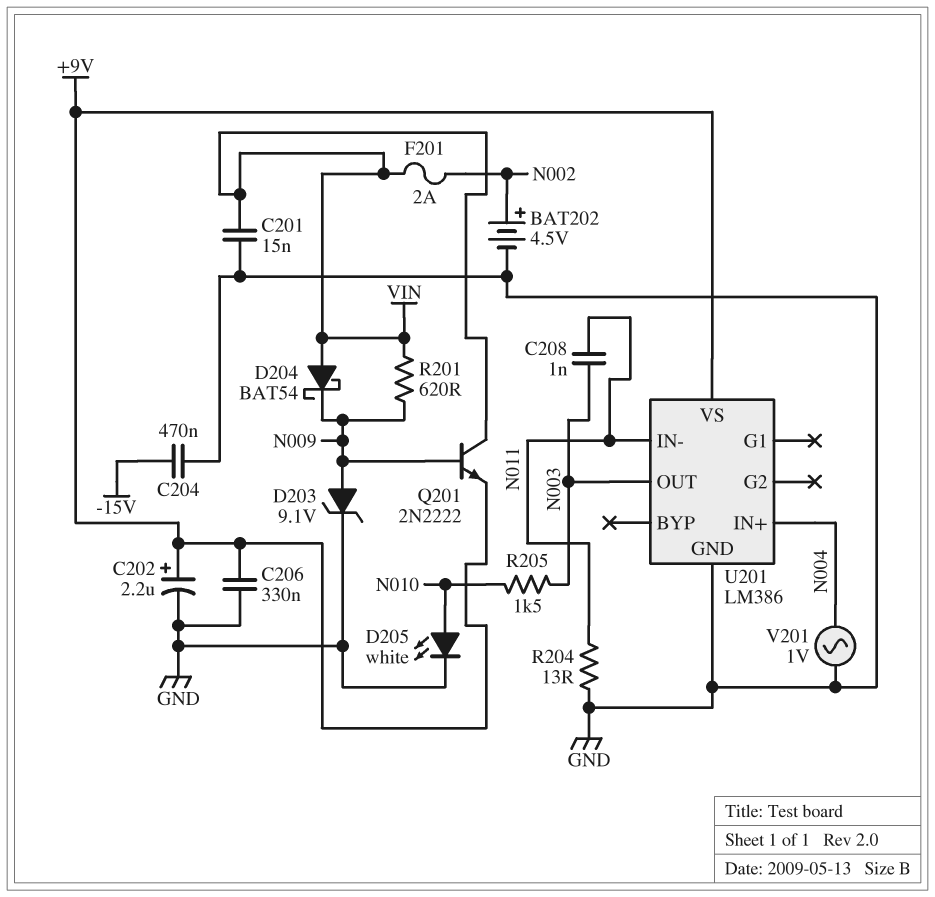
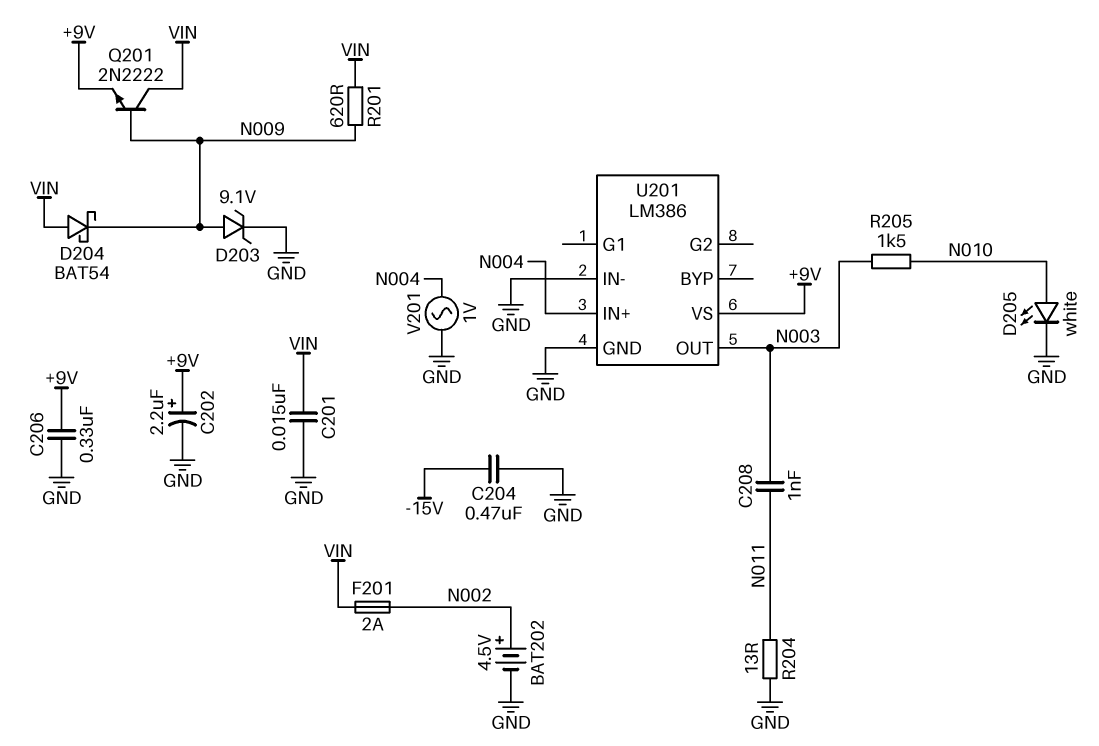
U201 pin IN-: N011 -> GND

